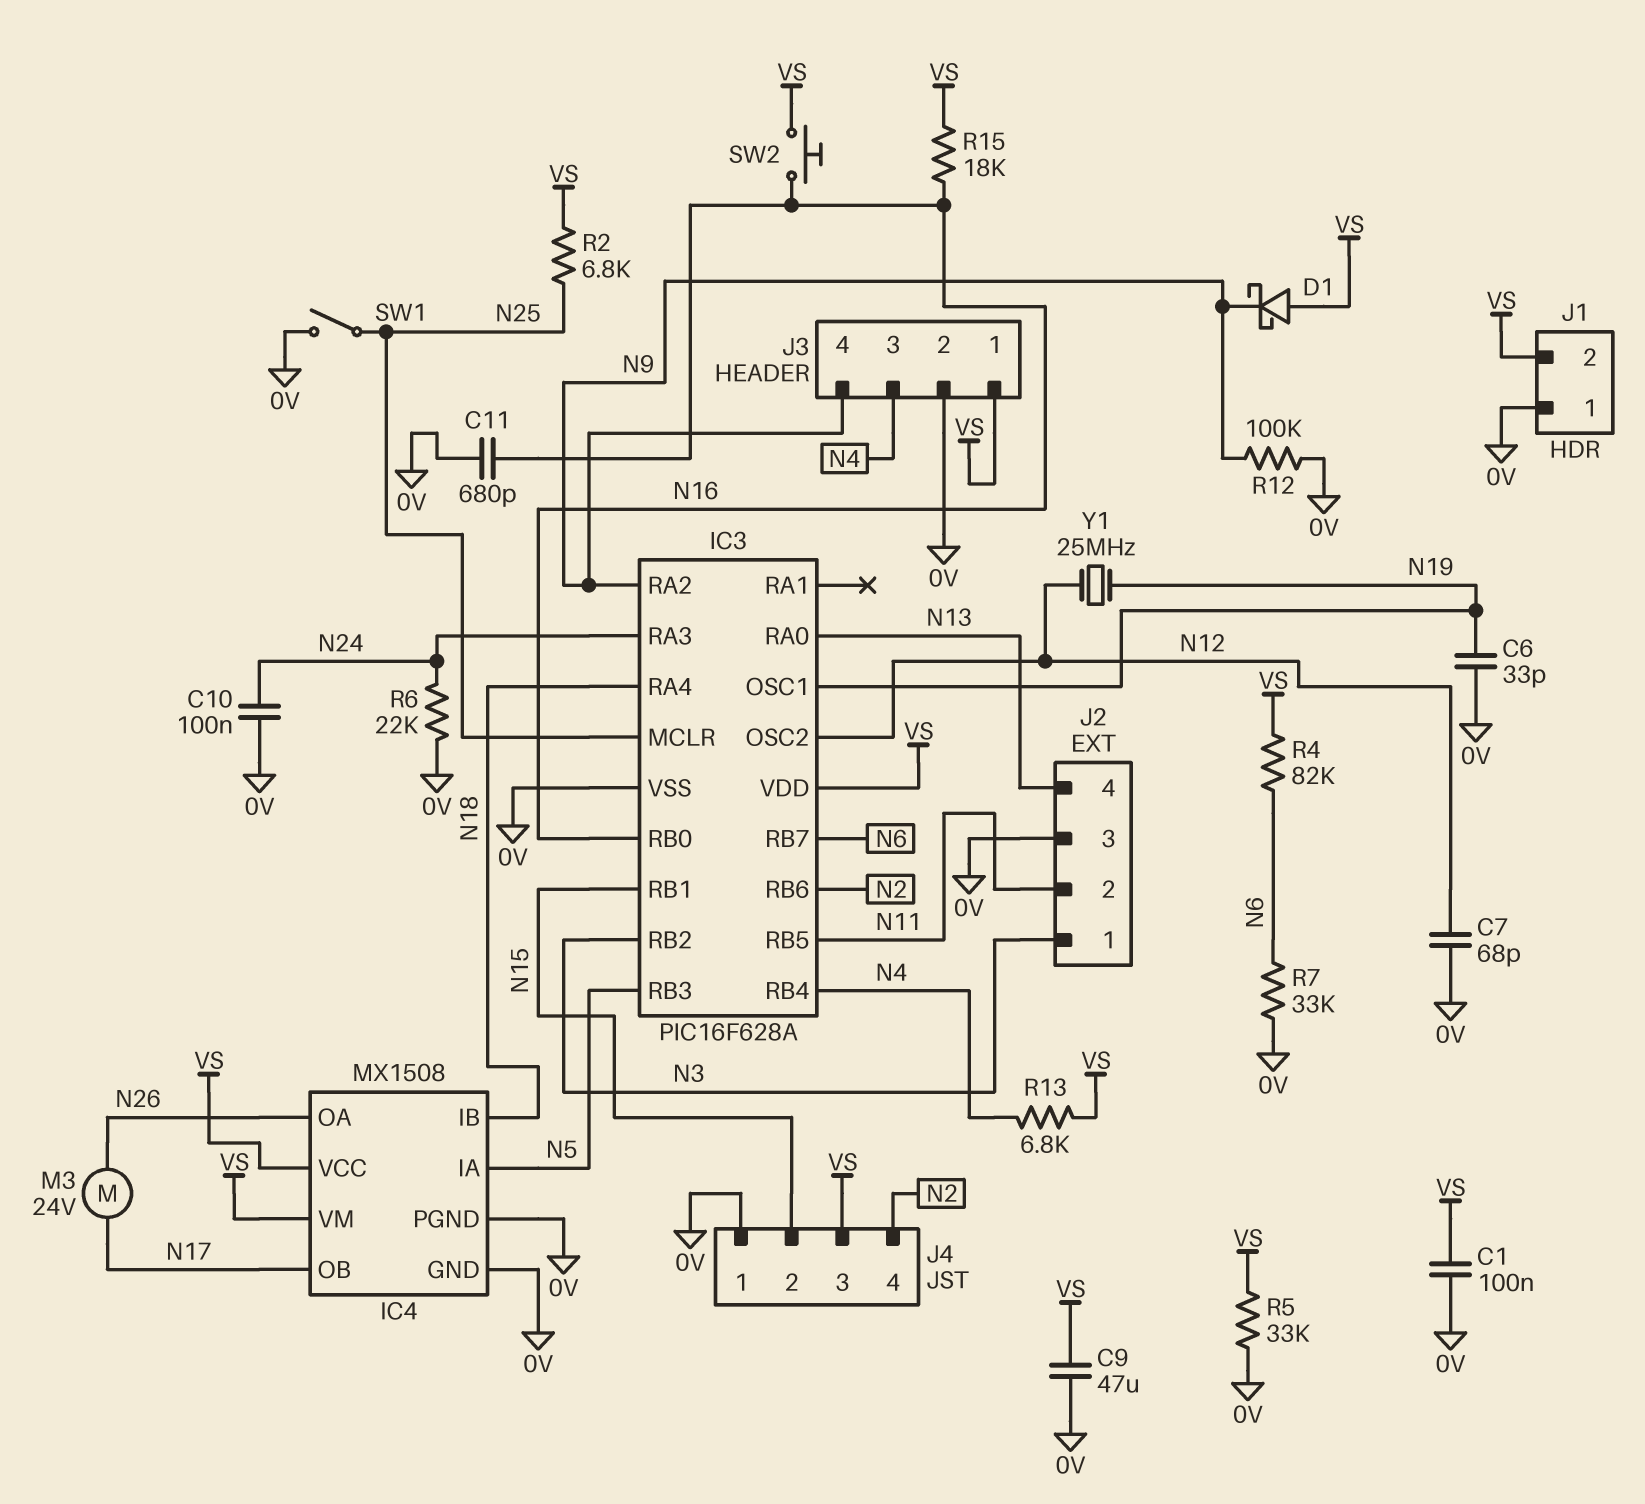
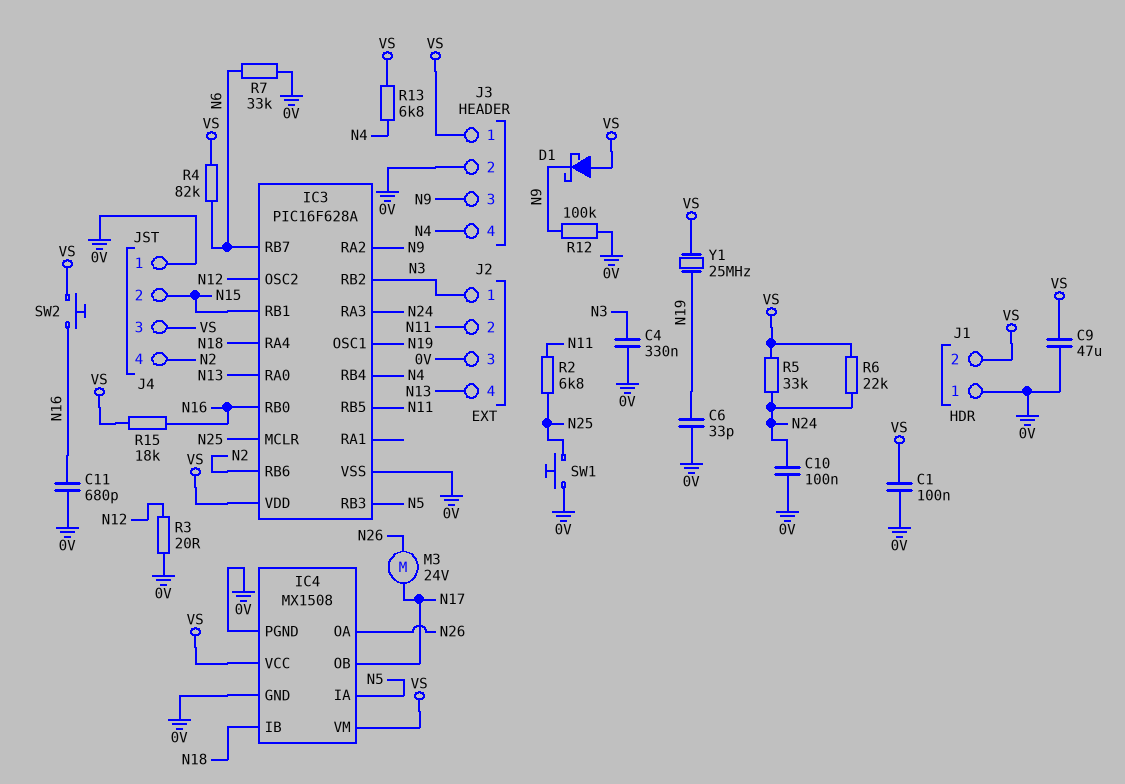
C4: none -> 330nF (0V, N3)
C7: 68pF (0V, N12) -> none
J3 pin 3: N4 -> N9
J3 pin 4: N9 -> N4
R2: 6.8k (N25, VS) -> 6.8k (N11, N25)
R3: none -> 20 (0V, N12)
R5: 33k (0V, VS) -> 33k (N24, VS)
R6: 22k (0V, N24) -> 22k (N24, VS)
SW1: switch (0V, N25) -> button (0V, N25)
Y1: 25MHz (N12, N19) -> 25MHz (N19, VS)

